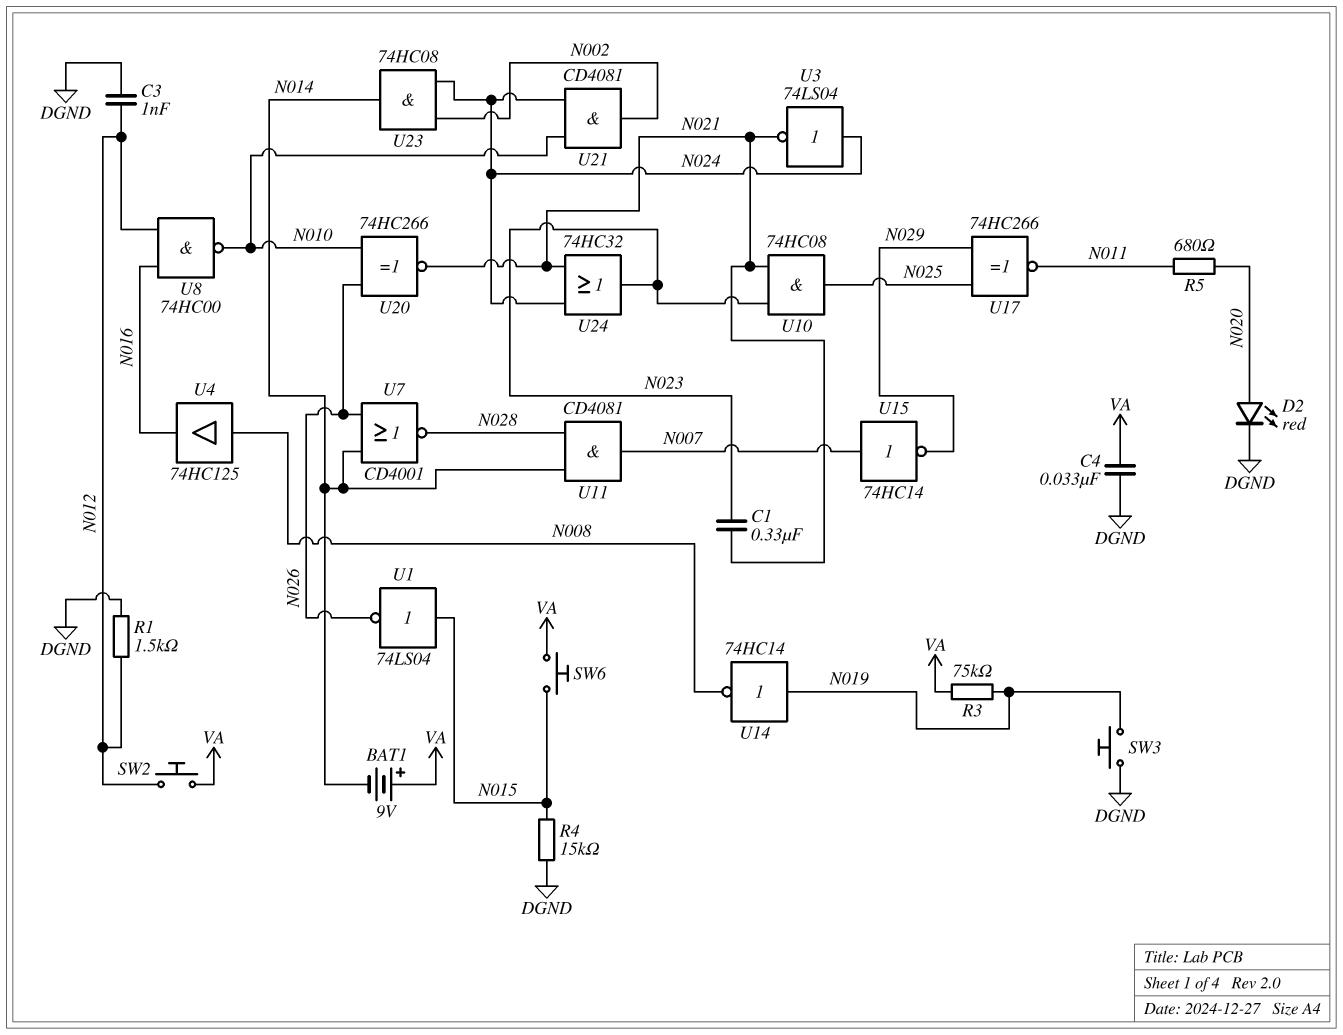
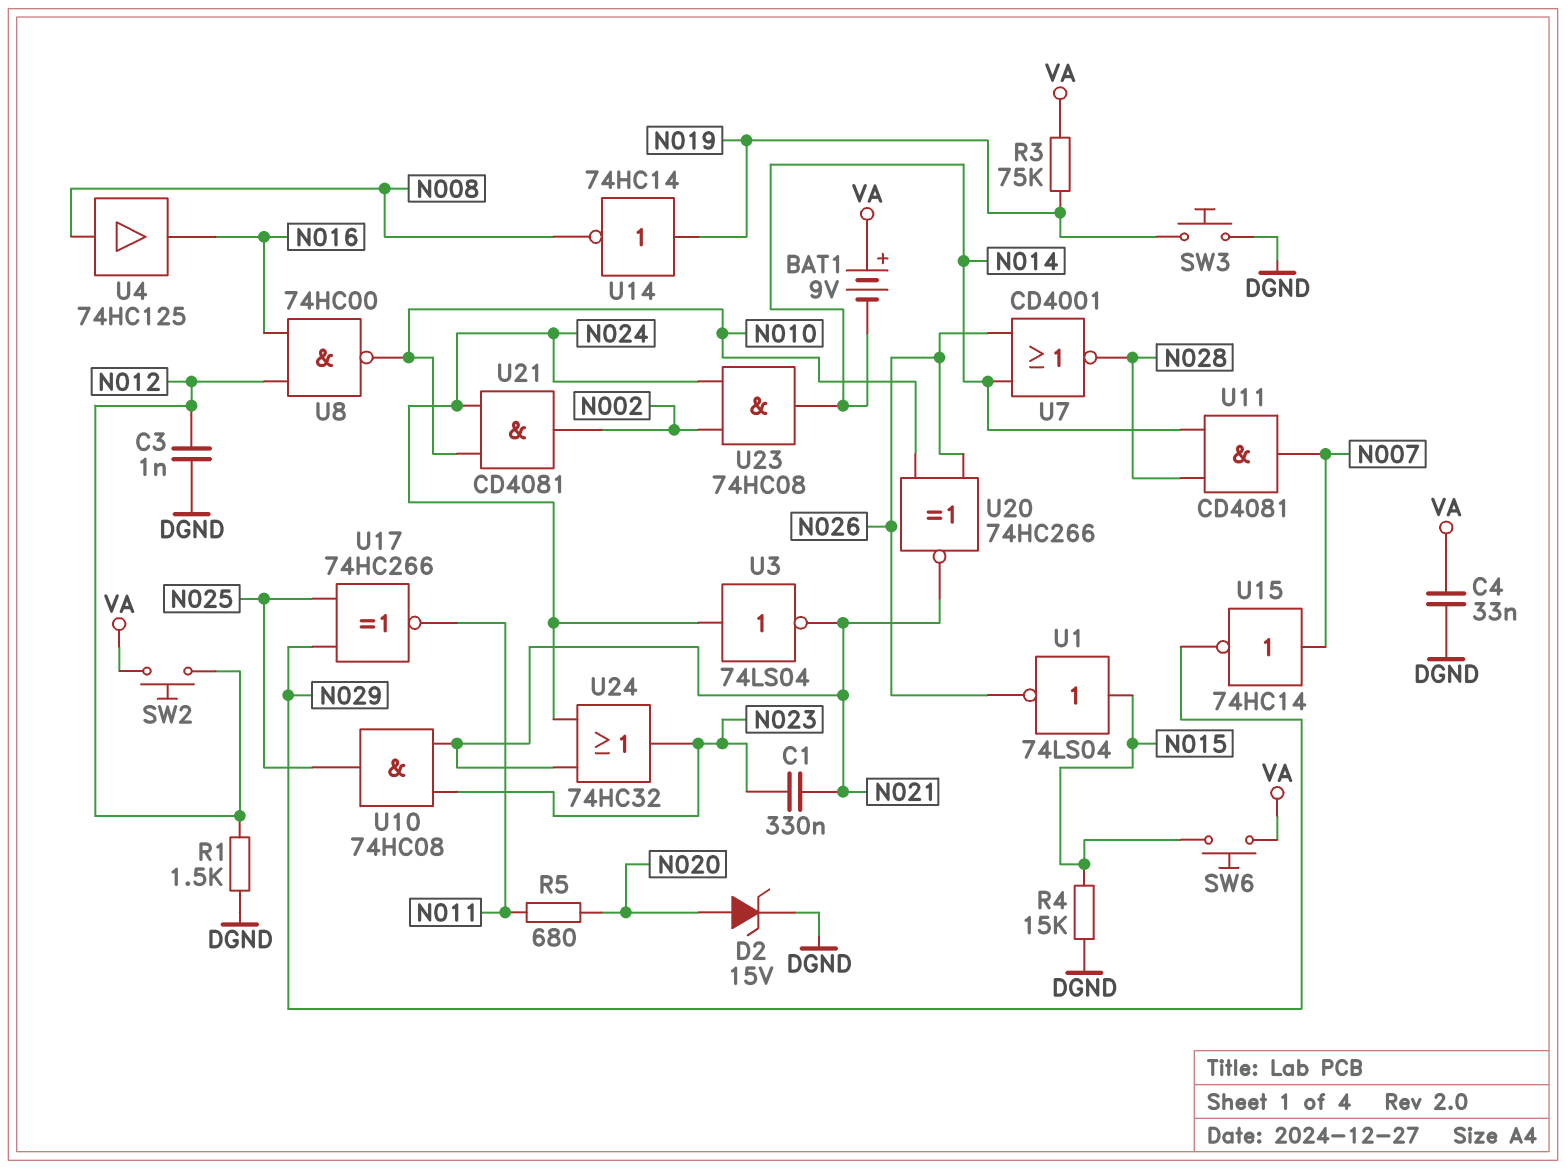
D2: LED red (A N020, K DGND) -> zener 15V (A N020, K DGND)

